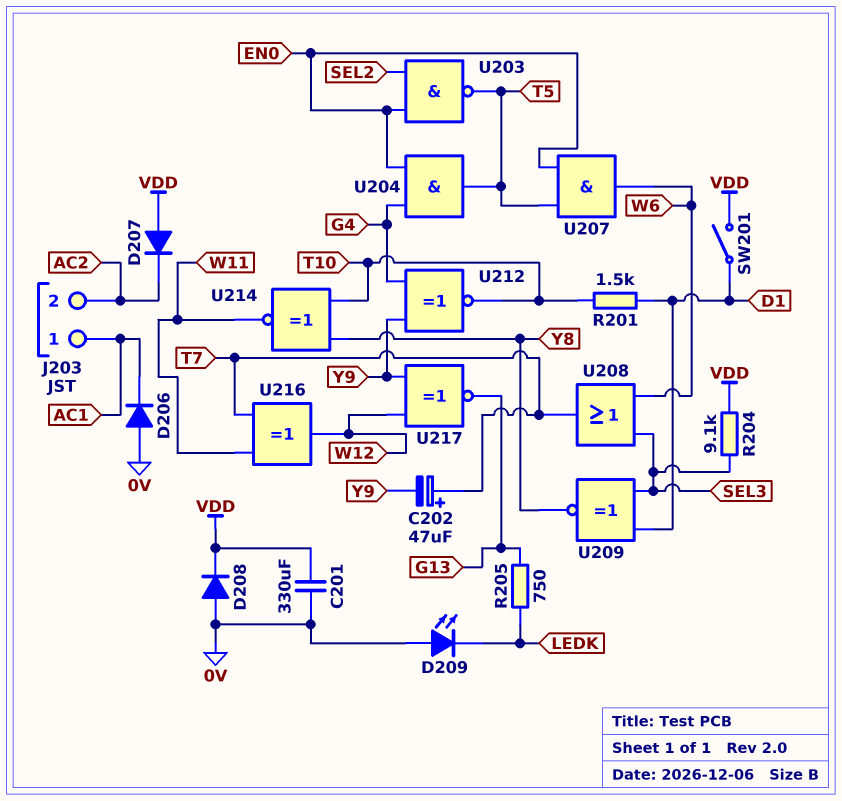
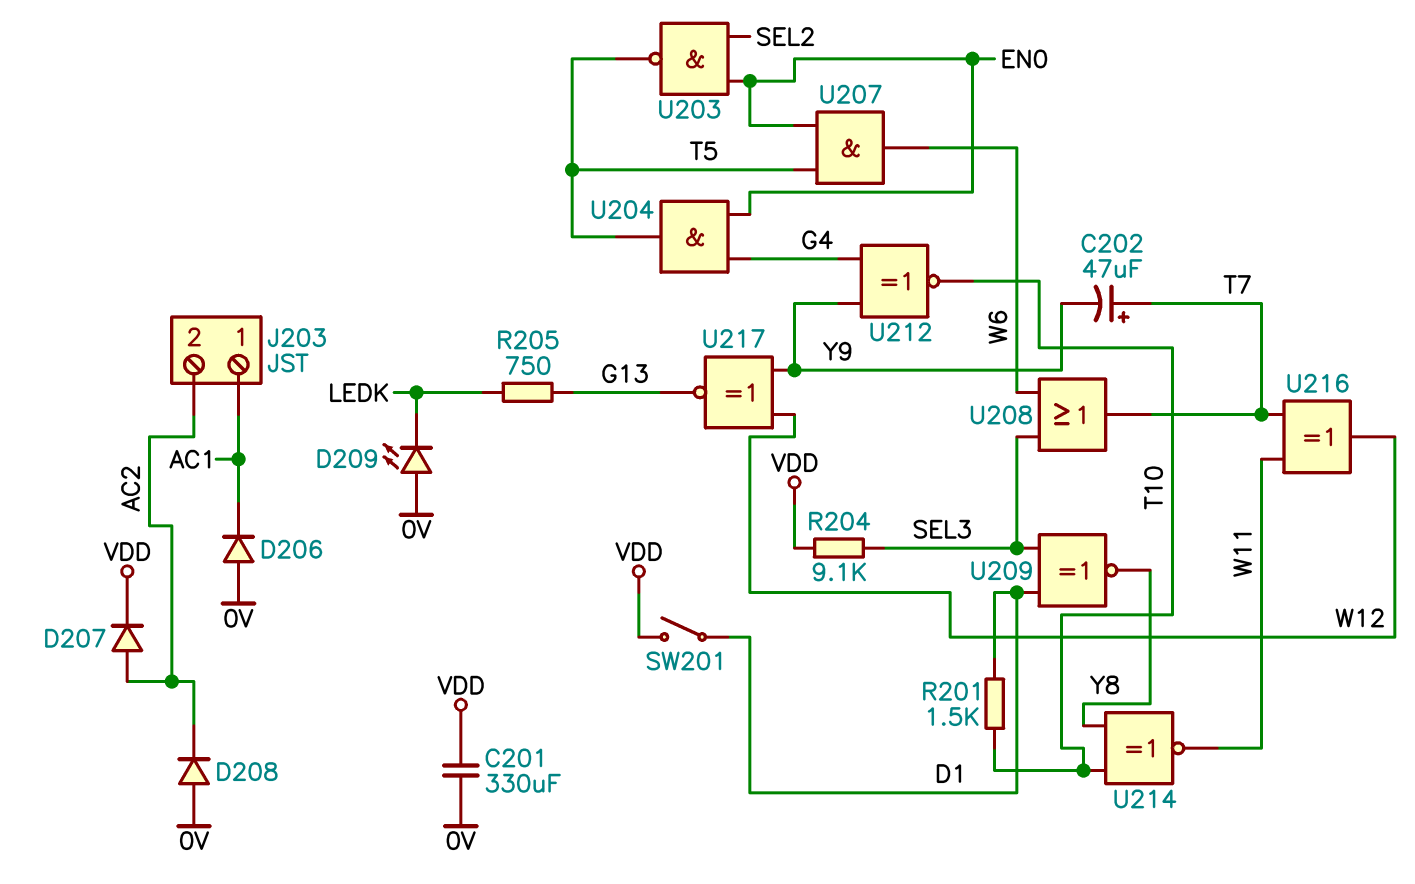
D207: diode (A VDD, K AC2) -> diode (A AC2, K VDD)
D208: diode (A 0V, K VDD) -> diode (A 0V, K AC2)

